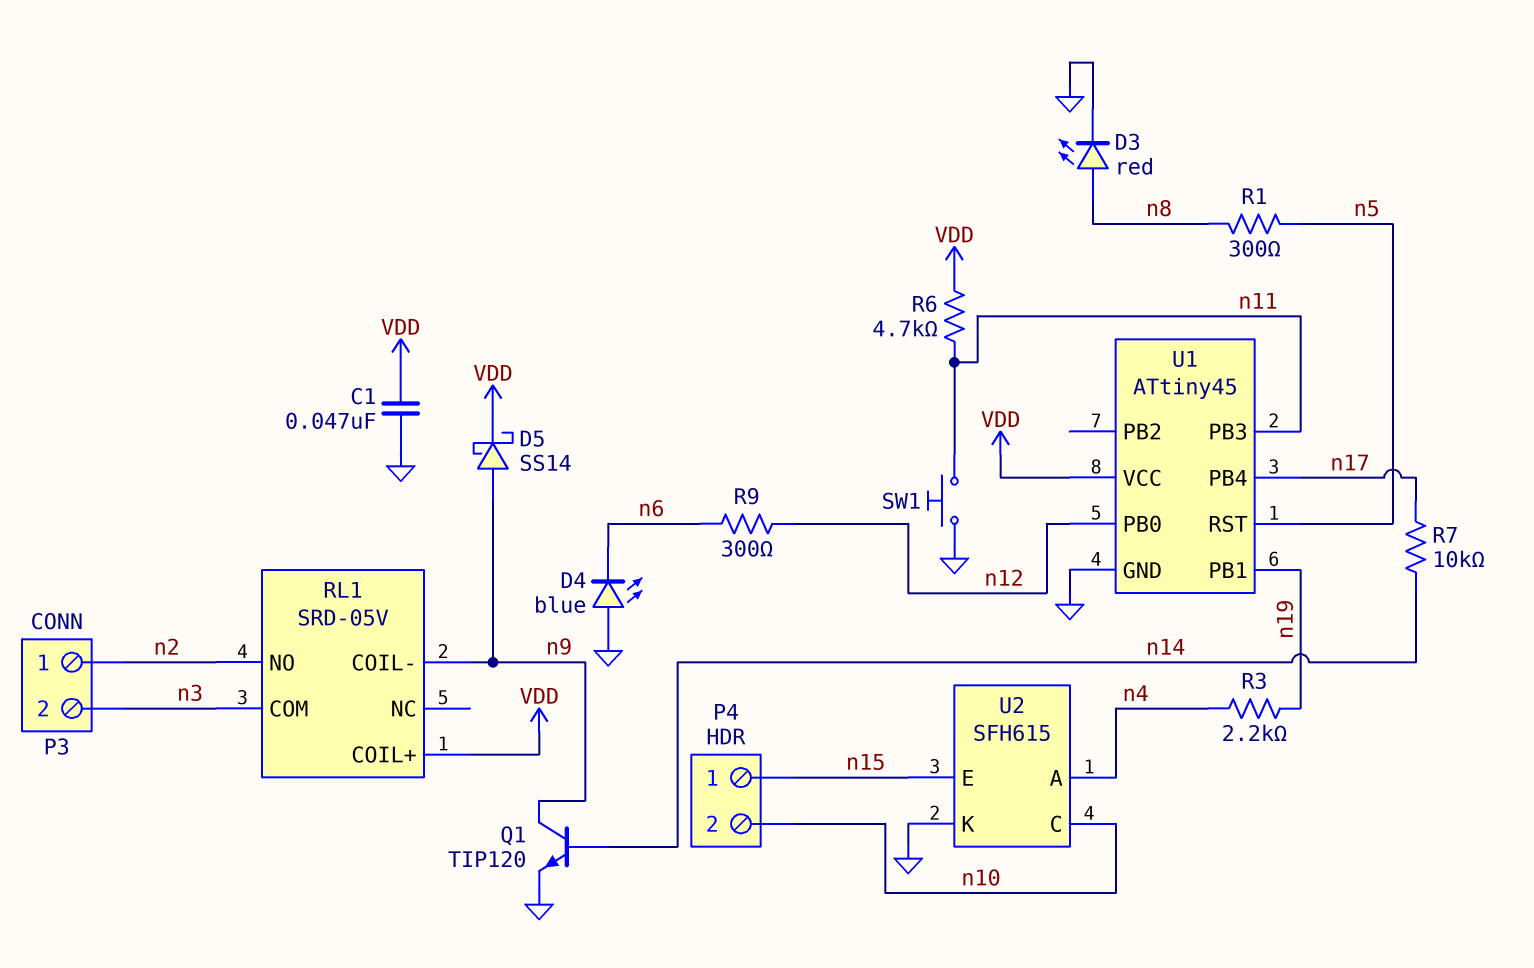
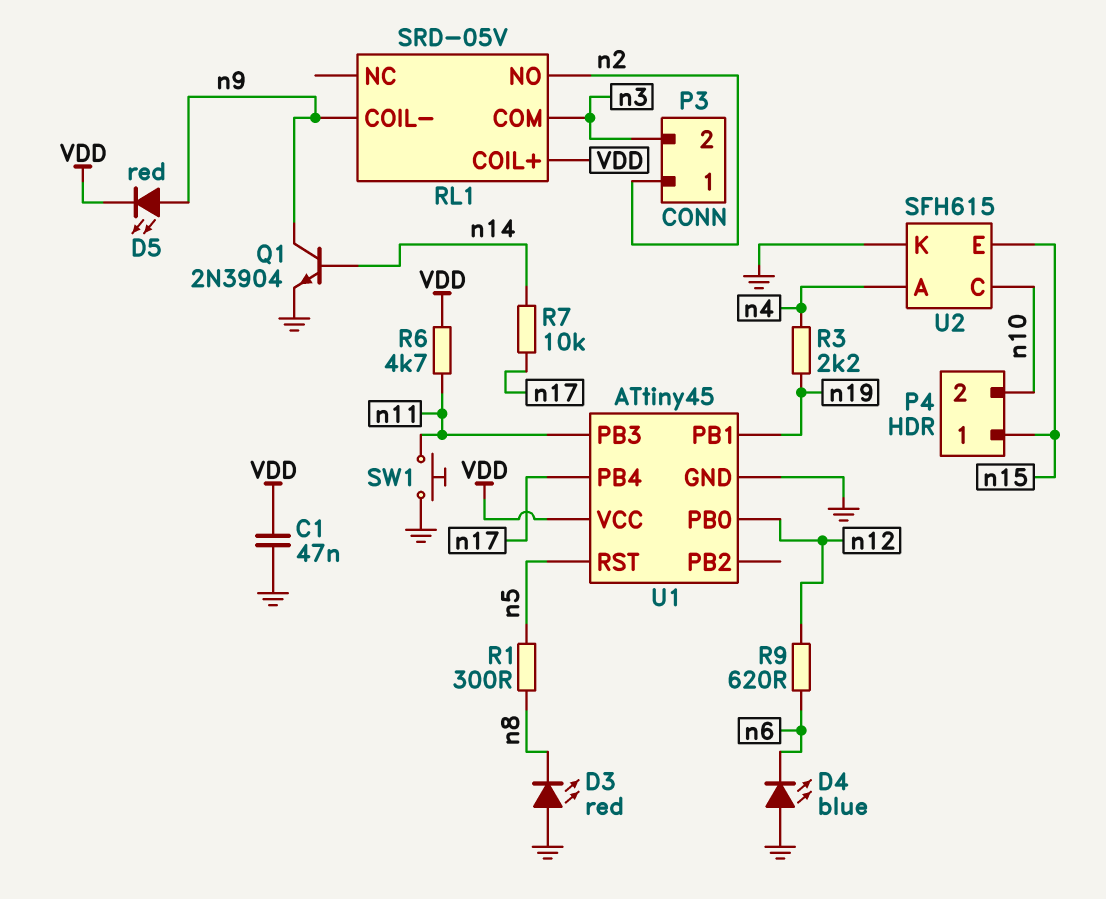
D3: LED red (A n8, K GND) -> LED red (A GND, K n8)
D5: schottky SS14 (A n9, K VDD) -> LED red (A n9, K VDD)
Q1: NPN TIP120 (B n14, C n9, E GND) -> NPN 2N3904 (B n14, C n9, E GND)
R9: 300 (n6, n12) -> 620 (n6, n12)

